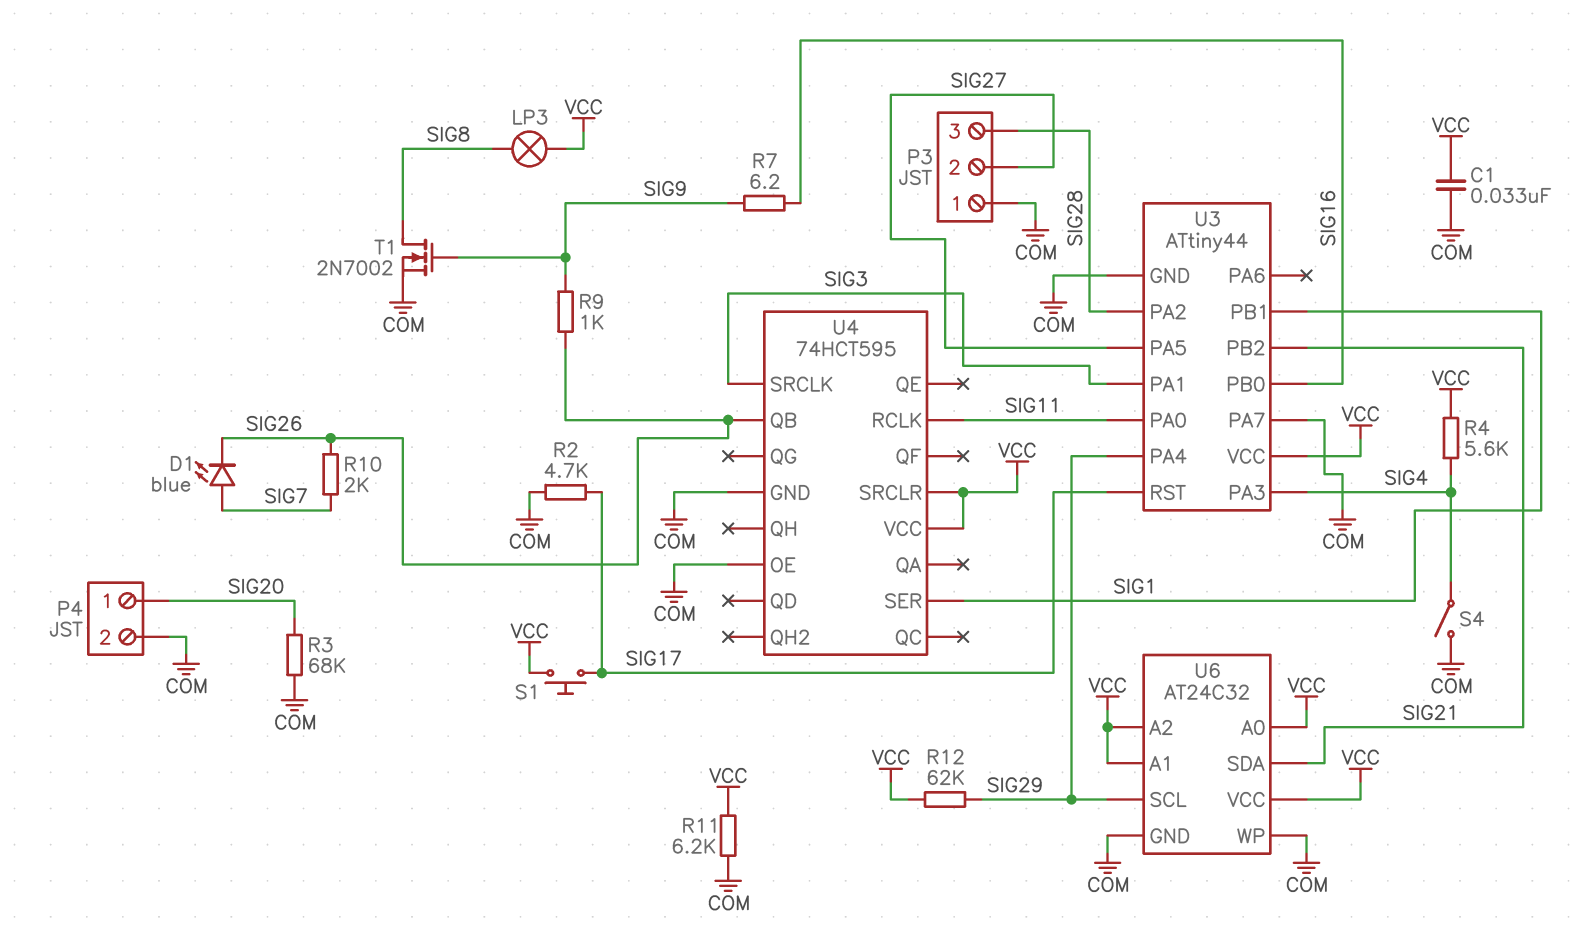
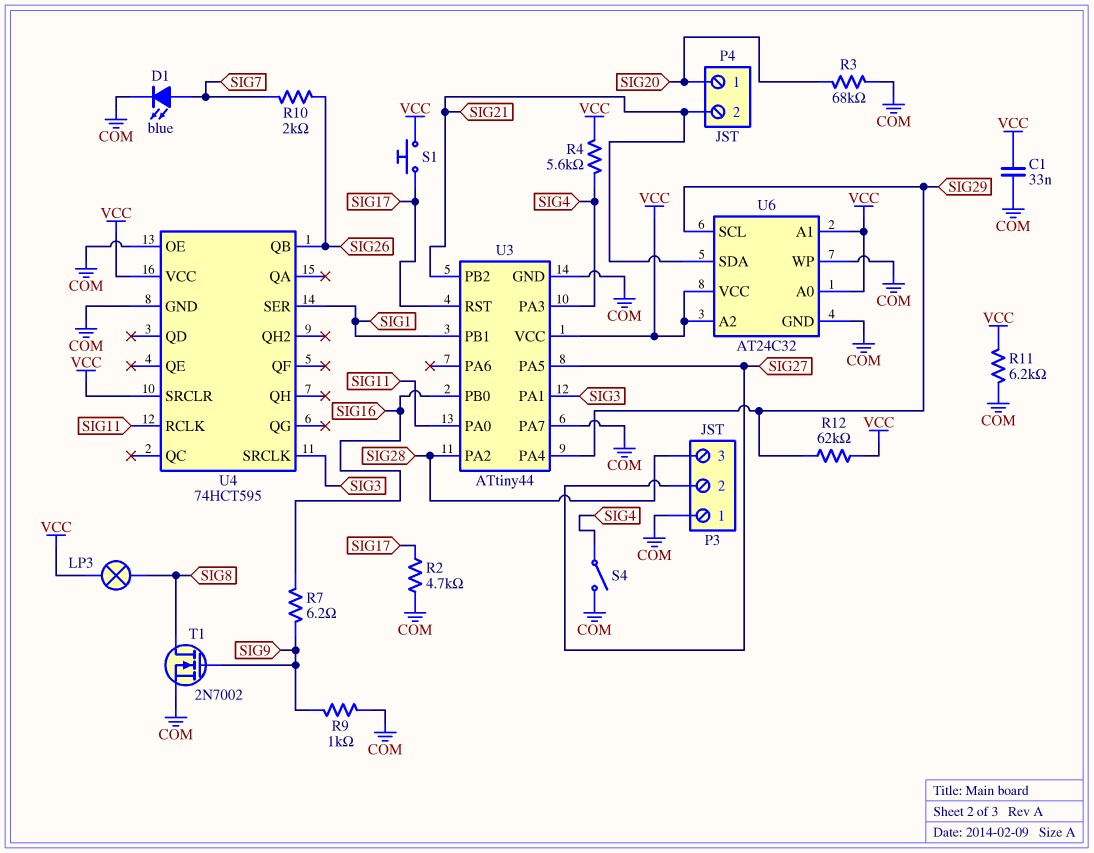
D1: LED blue (A SIG7, K SIG26) -> LED blue (A SIG7, K COM)
P4 pin 2: COM -> SIG21
R9: 1k (SIG9, SIG26) -> 1k (COM, SIG9)

